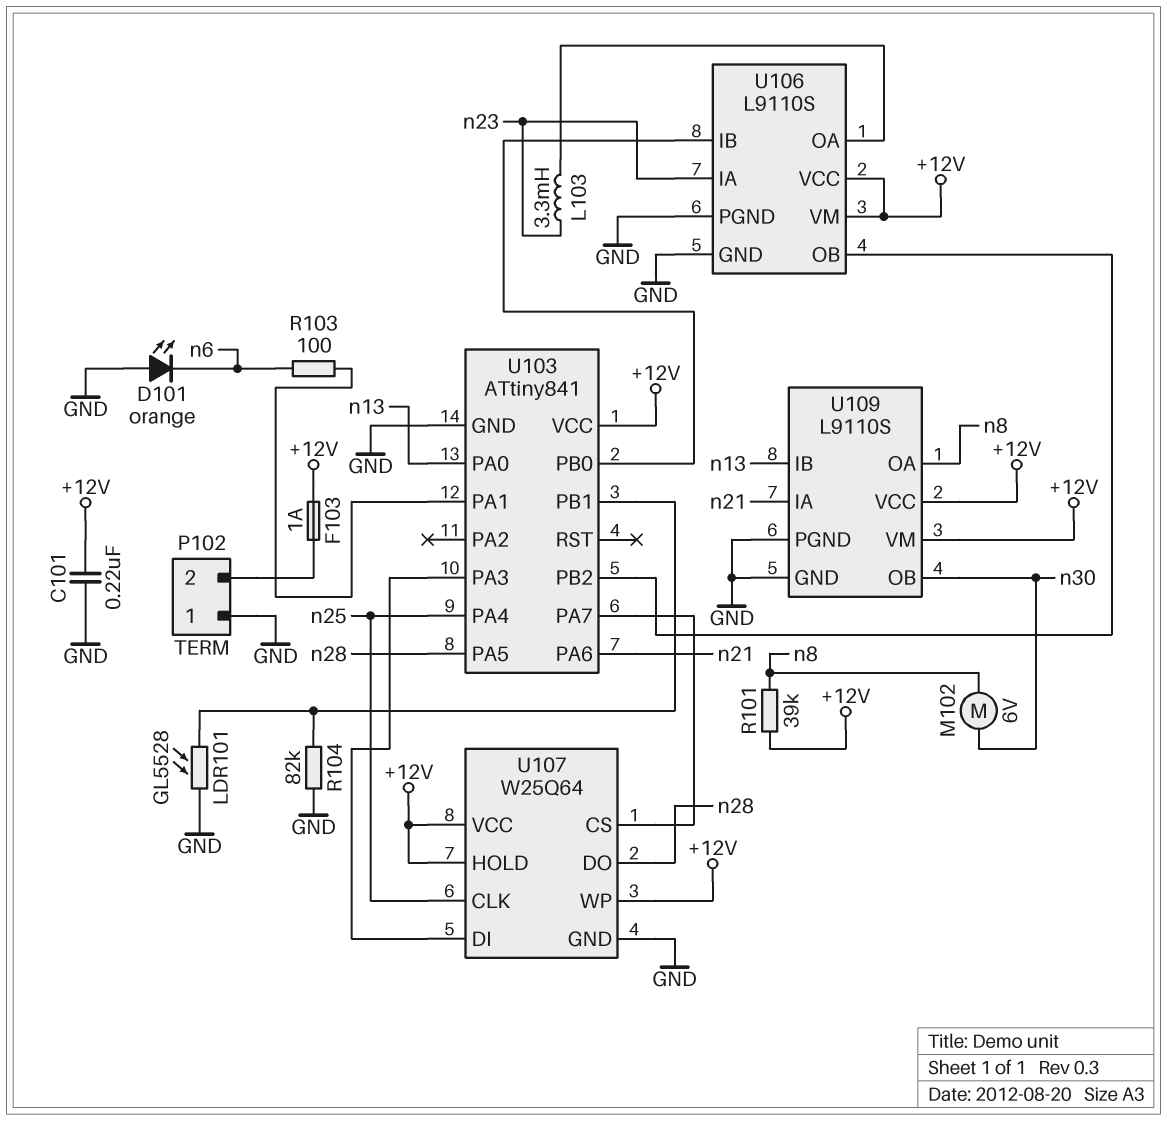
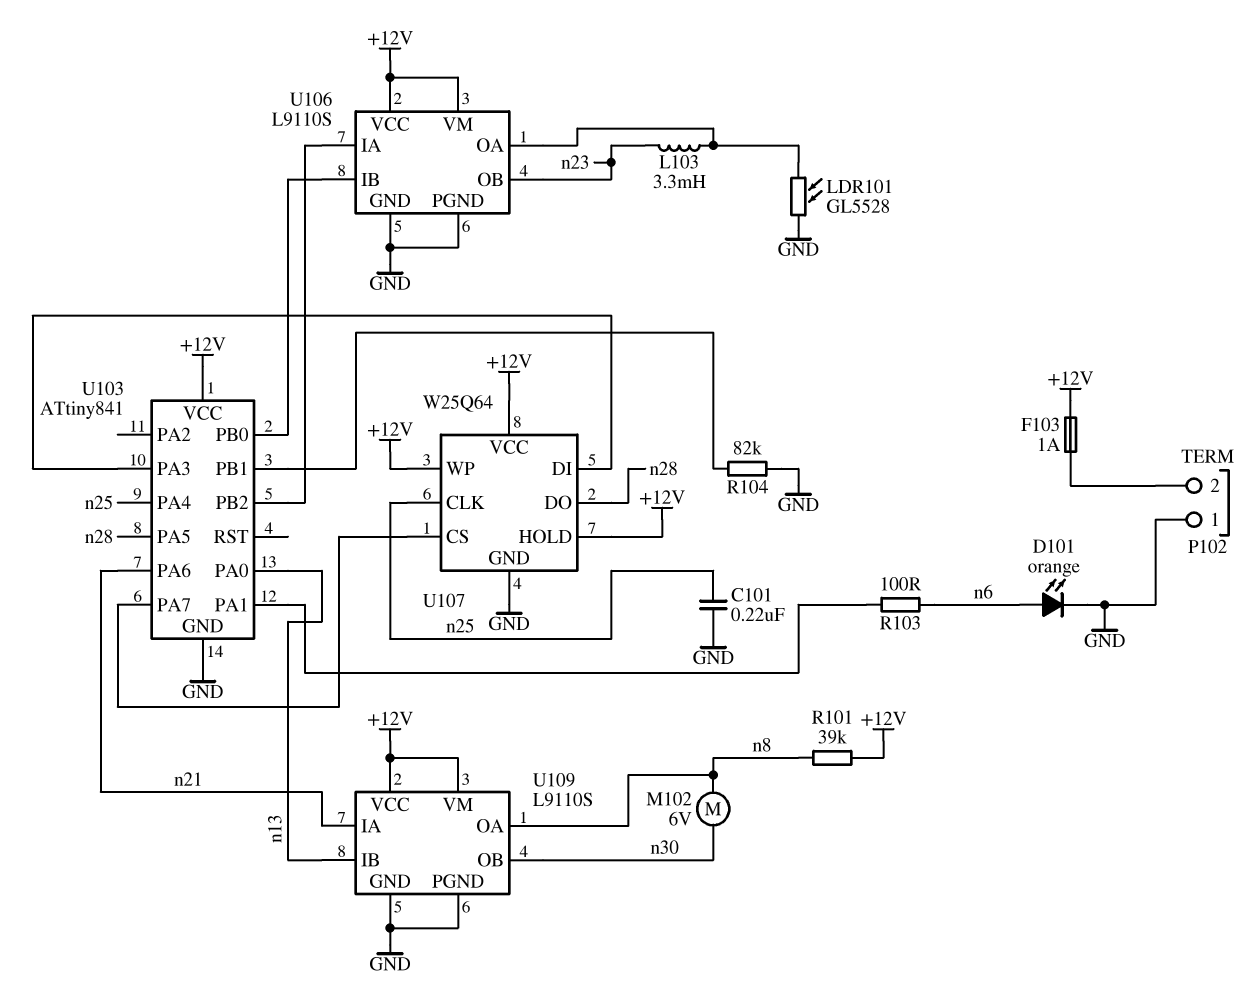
C101: 220nF (+12V, GND) -> 220nF (GND, n25)
D101: LED orange (A GND, K n6) -> LED orange (A n6, K GND)
LDR101: GL5528 (GND, U103/PB1) -> GL5528 (GND, U106/OA)
U106 pin IA: n23 -> U103/PB2
U106 pin OB: U103/PB2 -> n23

